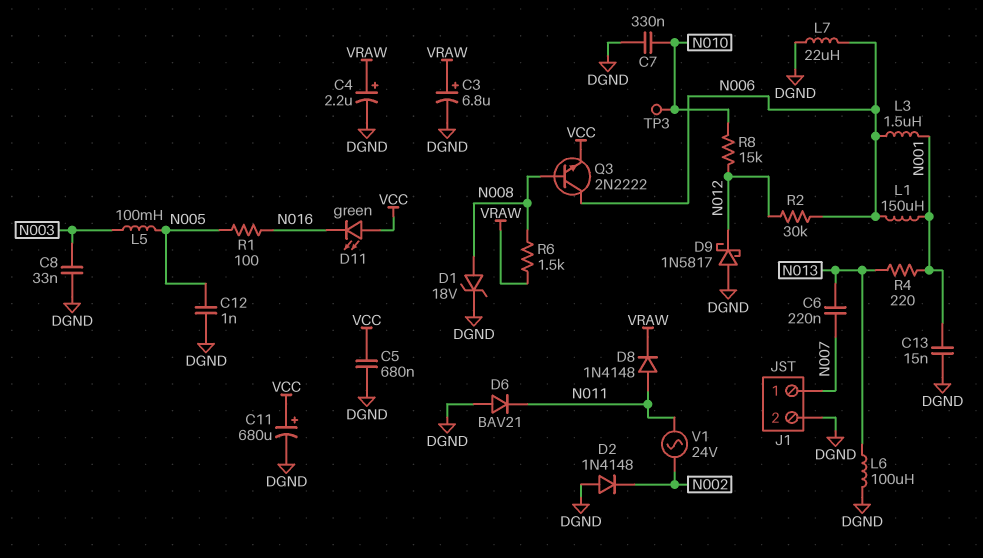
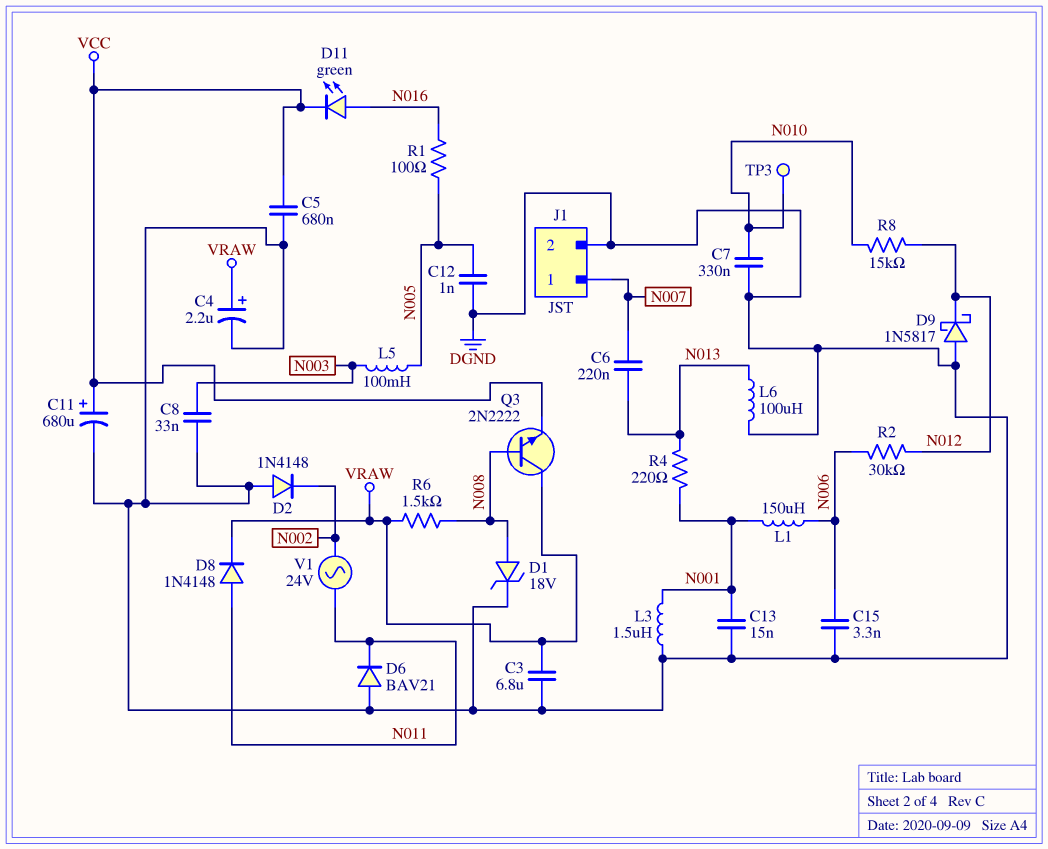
C3: 6.8uF (plus VRAW, minus DGND) -> 6.8uF (DGND, VRAW)
C15: none -> 3.3nF (DGND, N006)
D11: LED green (A VCC, K N016) -> LED green (A N016, K VCC)
L3: 1.5uH (N001, N006) -> 1.5uH (DGND, N001)
L7: 22uH (DGND, N006) -> none
Q3: NPN 2N2222 (B N008, C N006, E VCC) -> NPN 2N2222 (B N008, C VRAW, E VCC)

